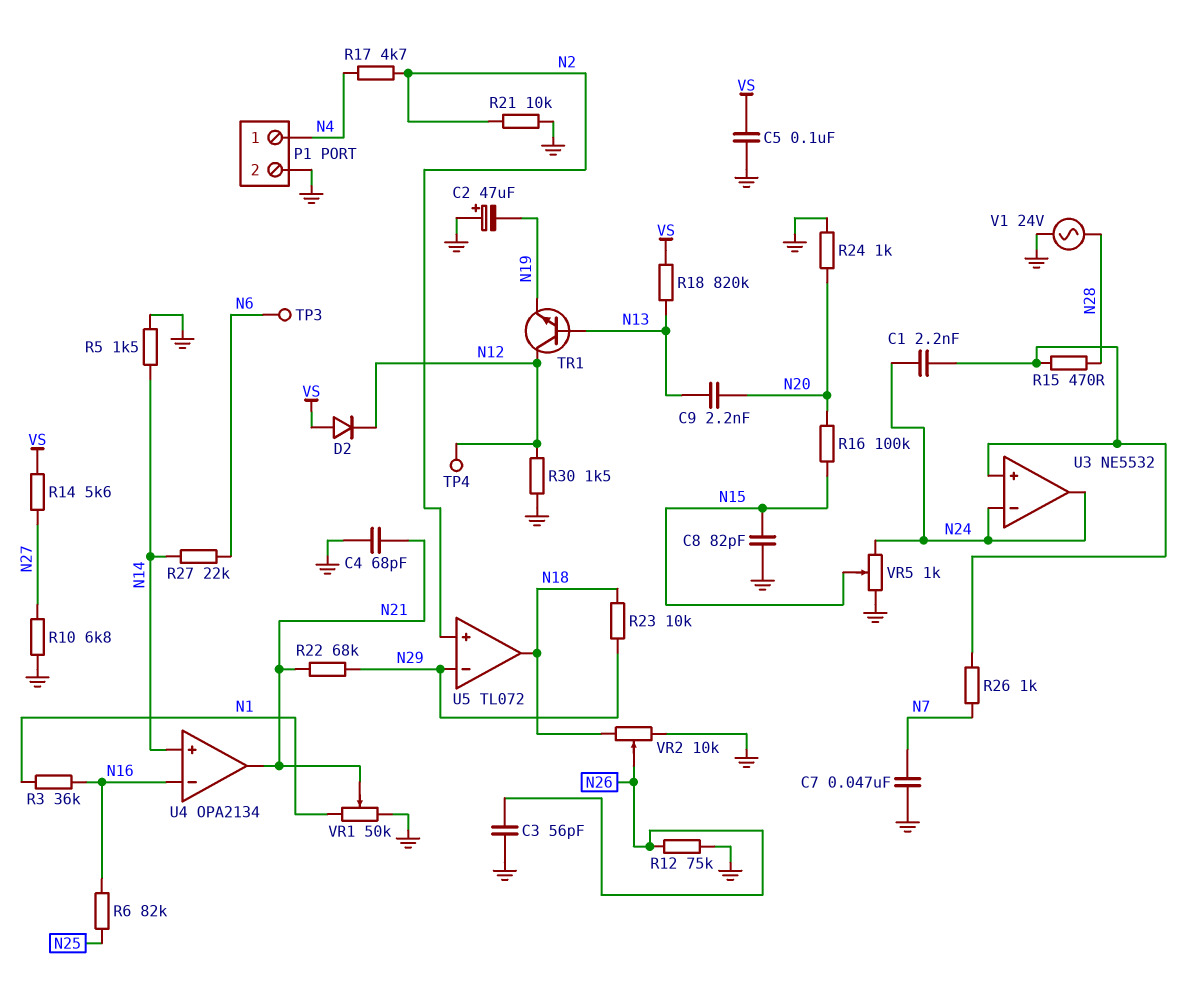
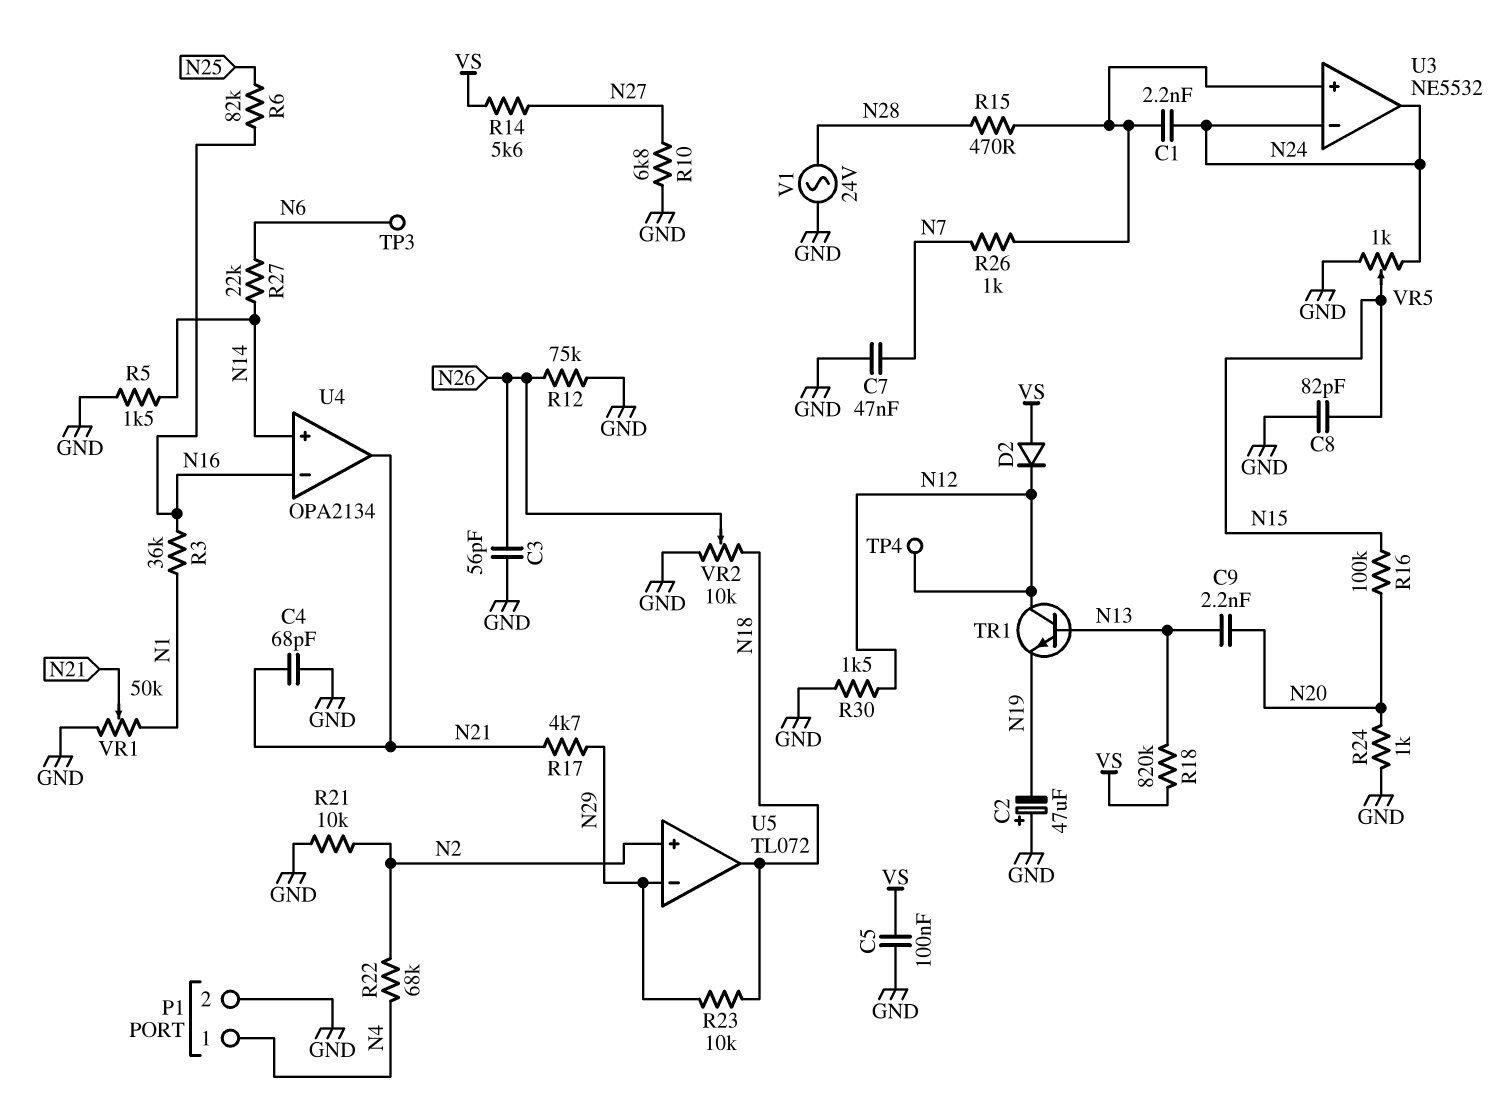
R17: 4.7k (N2, N4) -> 4.7k (N21, N29)
R22: 68k (N21, N29) -> 68k (N2, N4)

